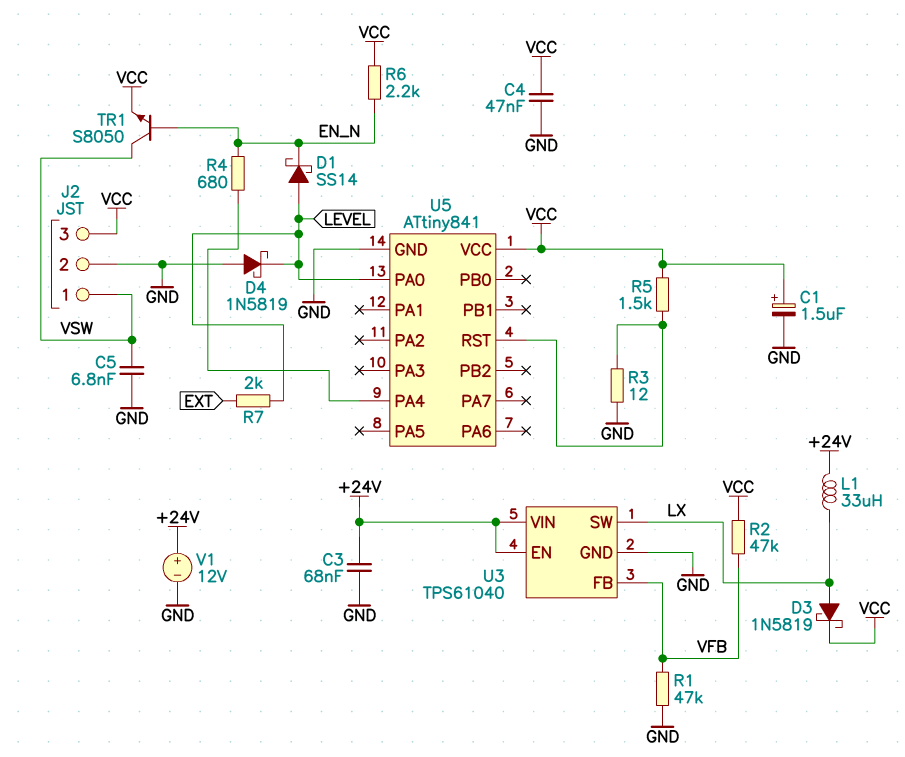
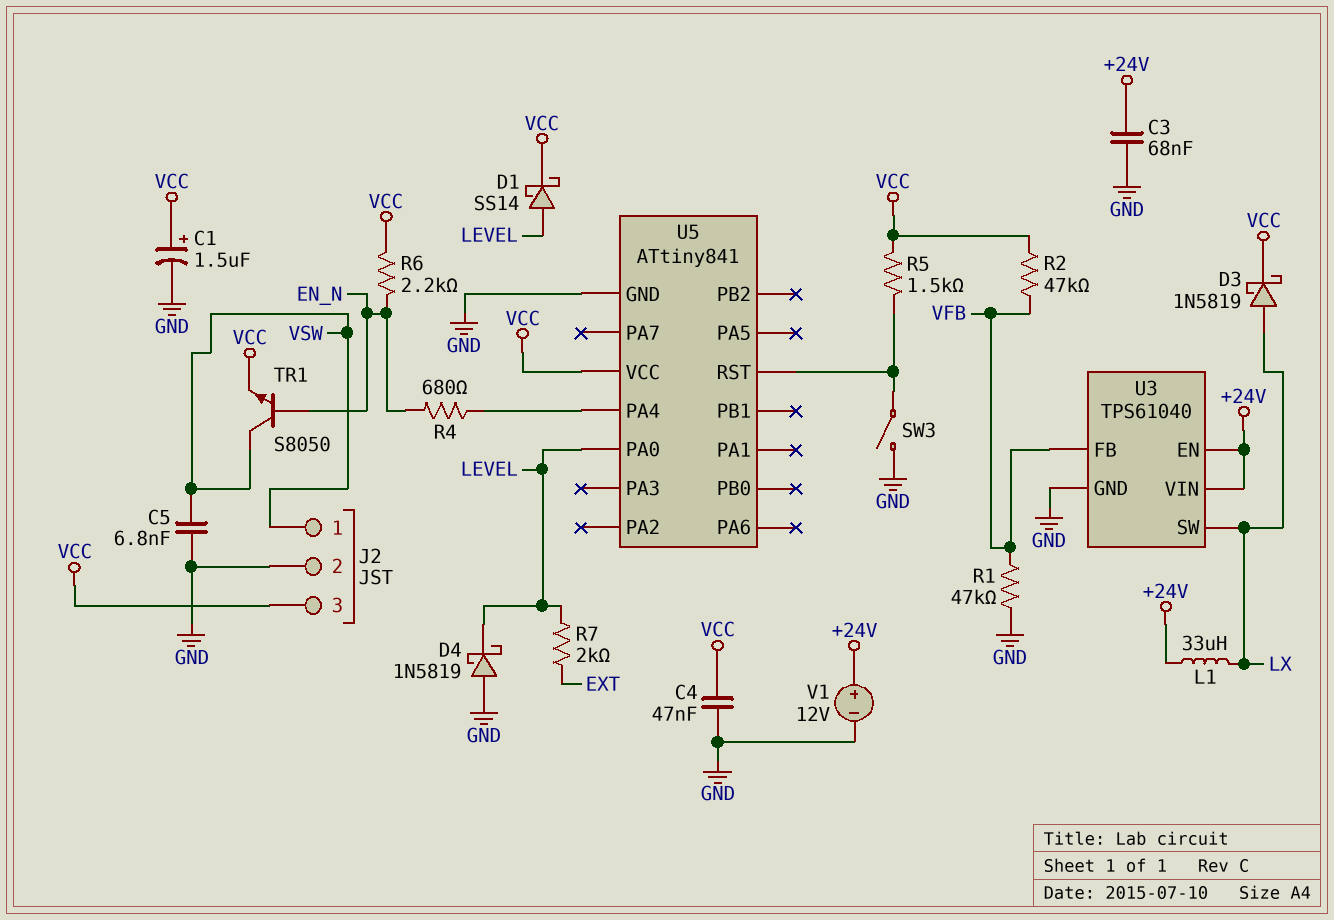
D1: schottky SS14 (A LEVEL, K EN_N) -> schottky SS14 (A LEVEL, K VCC)
R3: 12 (GND, U5/RST) -> none
SW3: none -> switch (GND, U5/RST)

